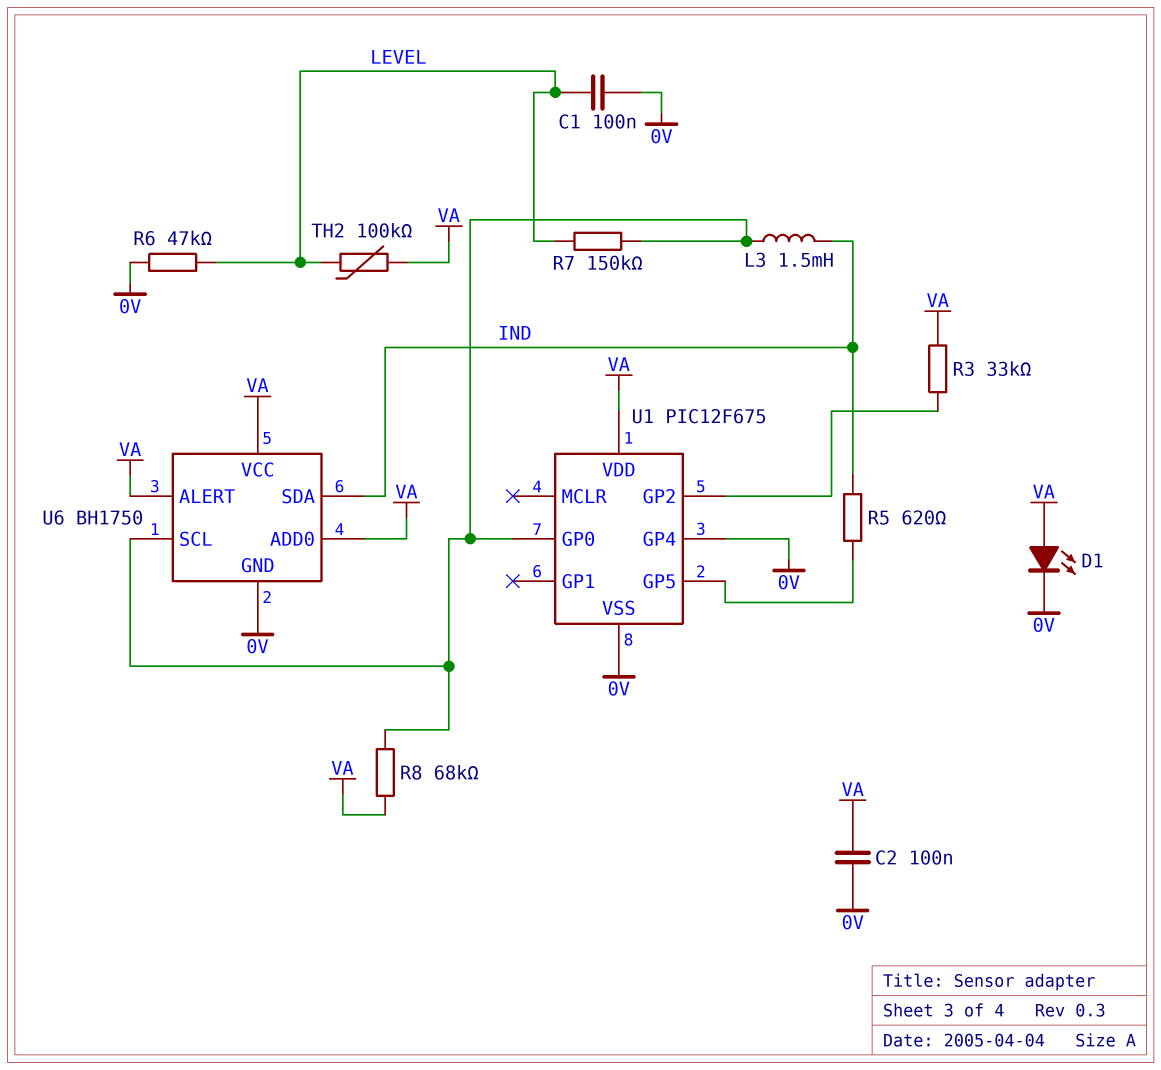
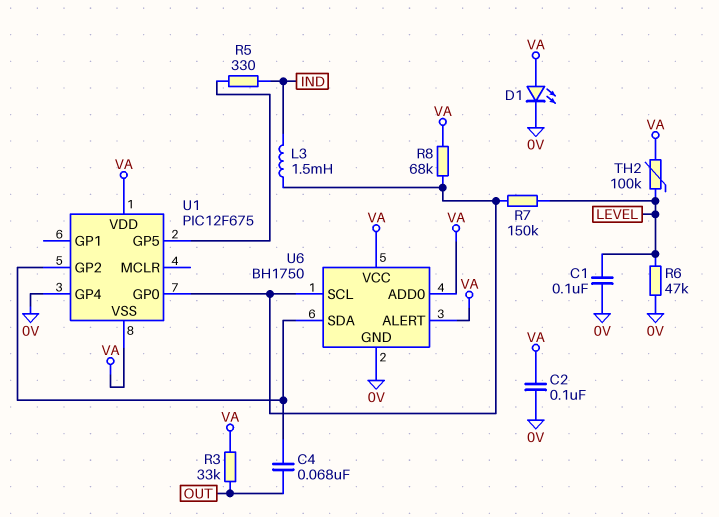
C4: none -> 68nF (OUT, U1/GP2)
R3: 33k (U1/GP2, VA) -> 33k (OUT, VA)
R5: 620 (IND, U1/GP5) -> 330 (IND, U1/GP5)
U1 pin VSS: 0V -> VA
U6 pin SDA: IND -> U1/GP2

